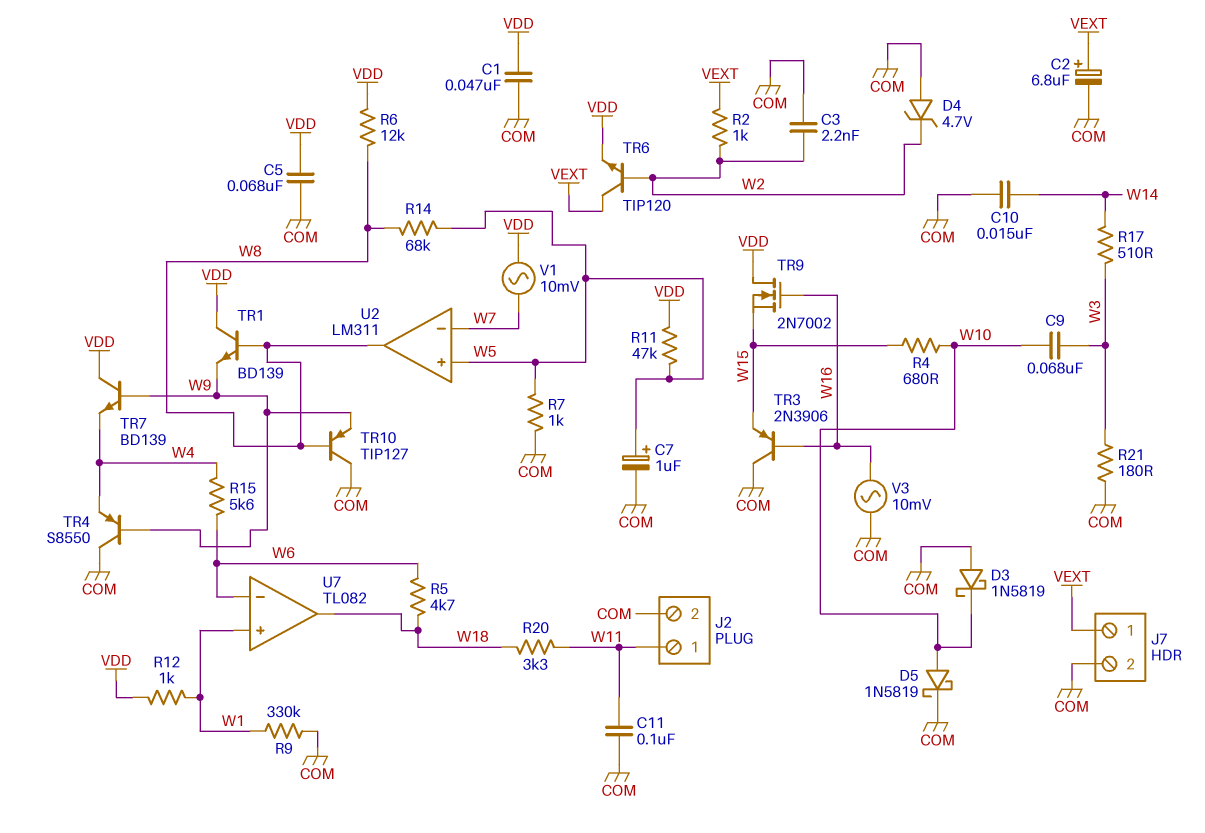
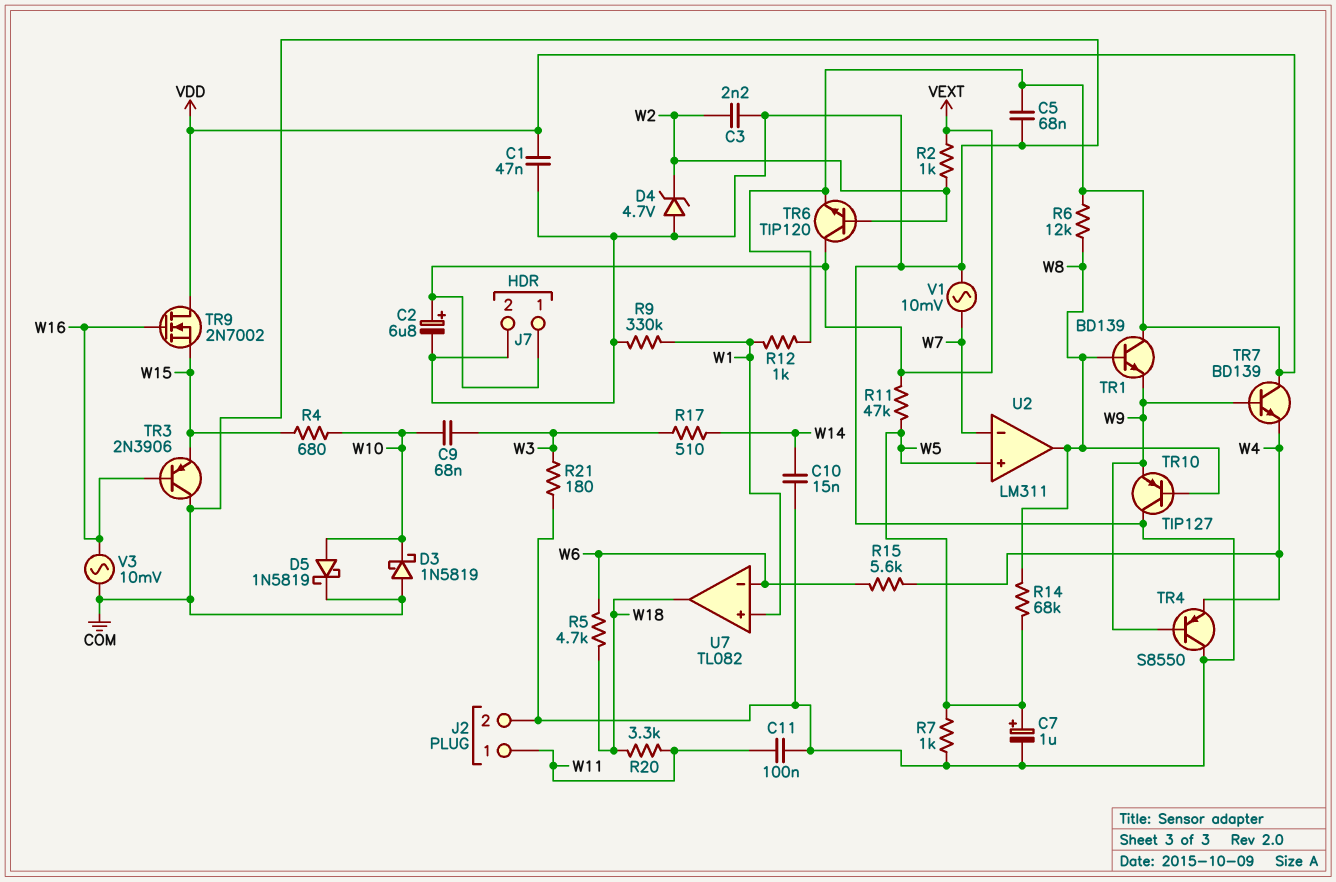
R11: 47k (VDD, W5) -> 47k (VEXT, W5)
V1: AC 10mV (VDD, W7) -> AC 10mV (COM, W7)

